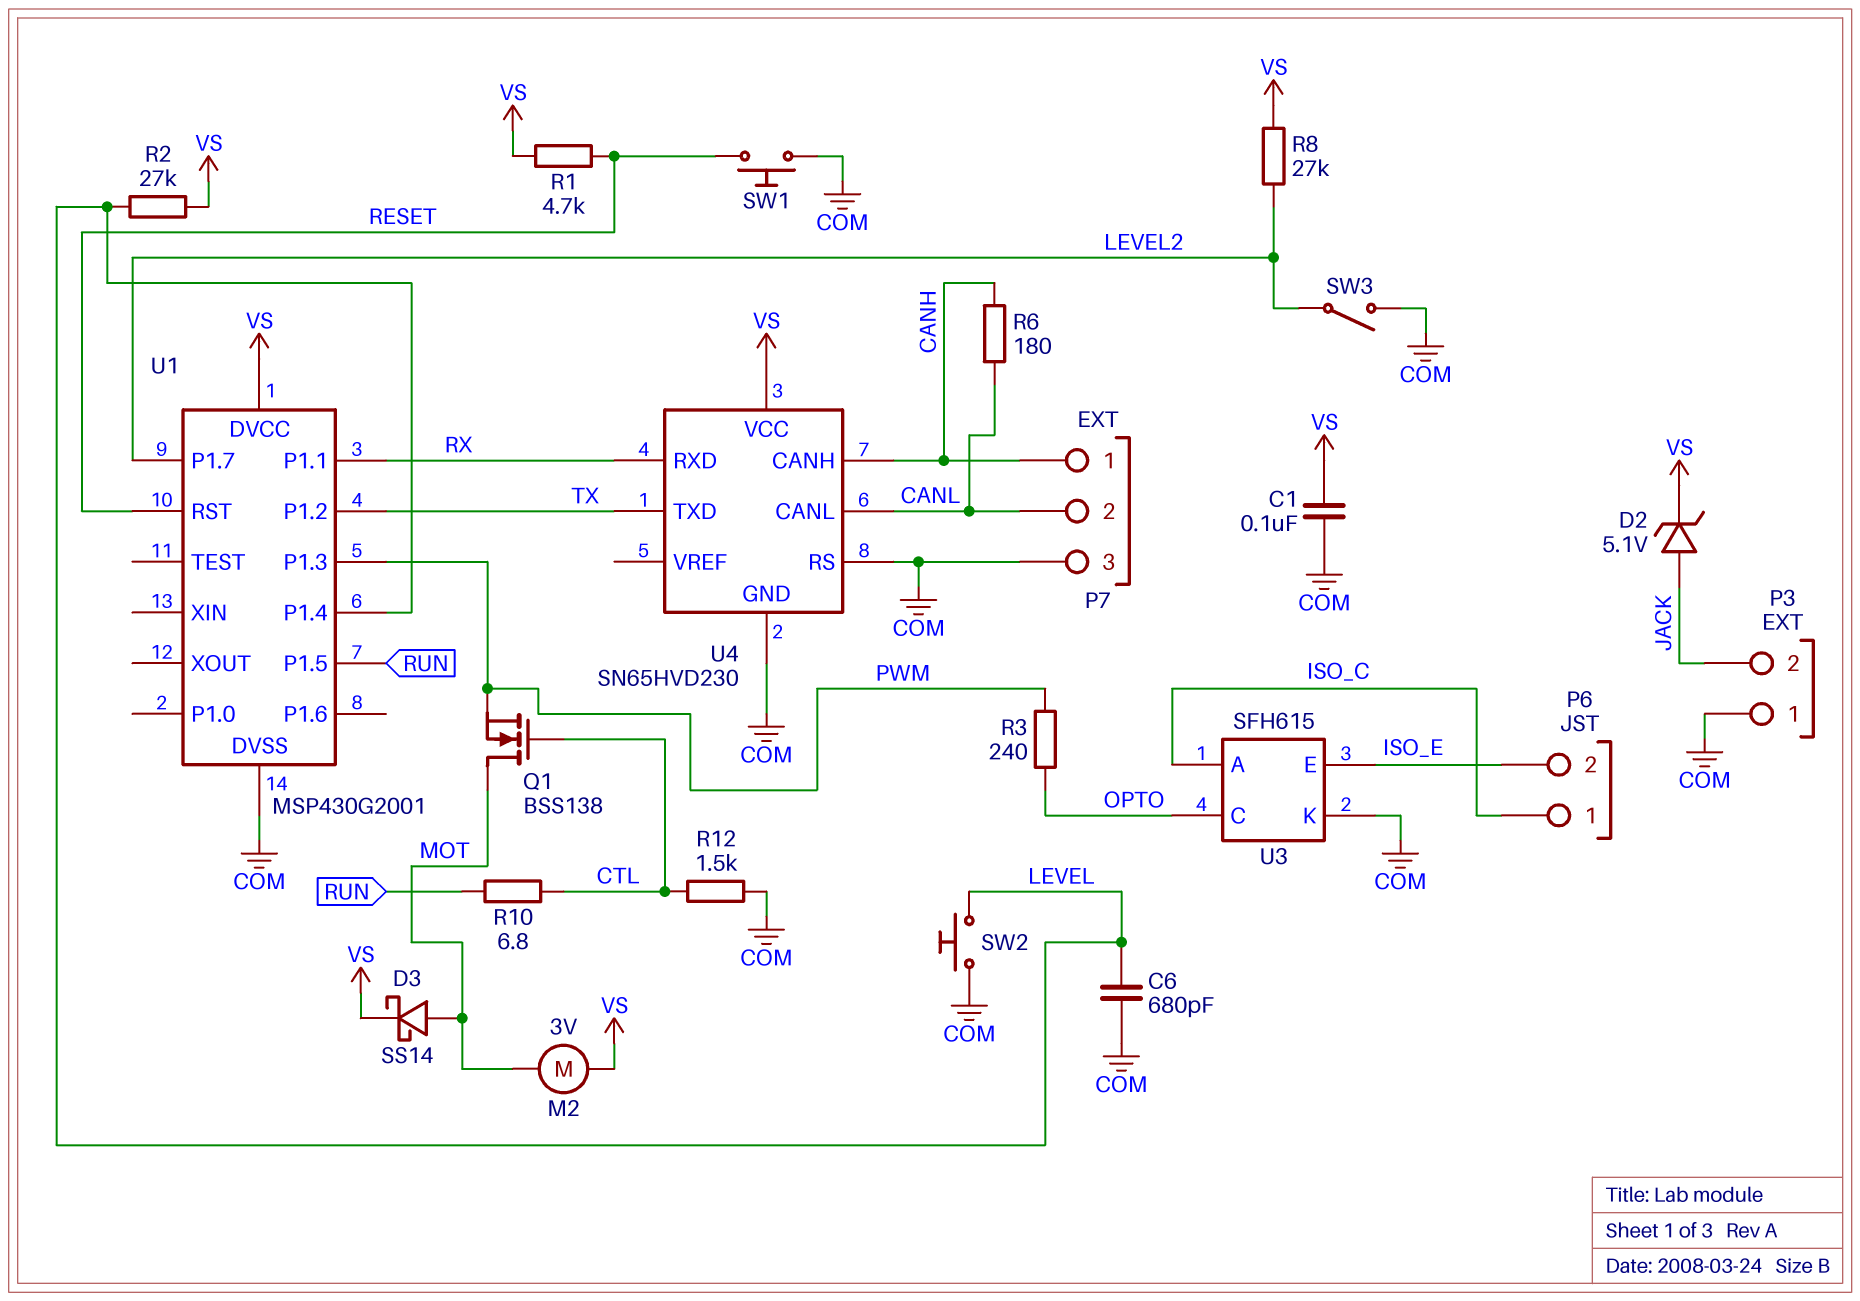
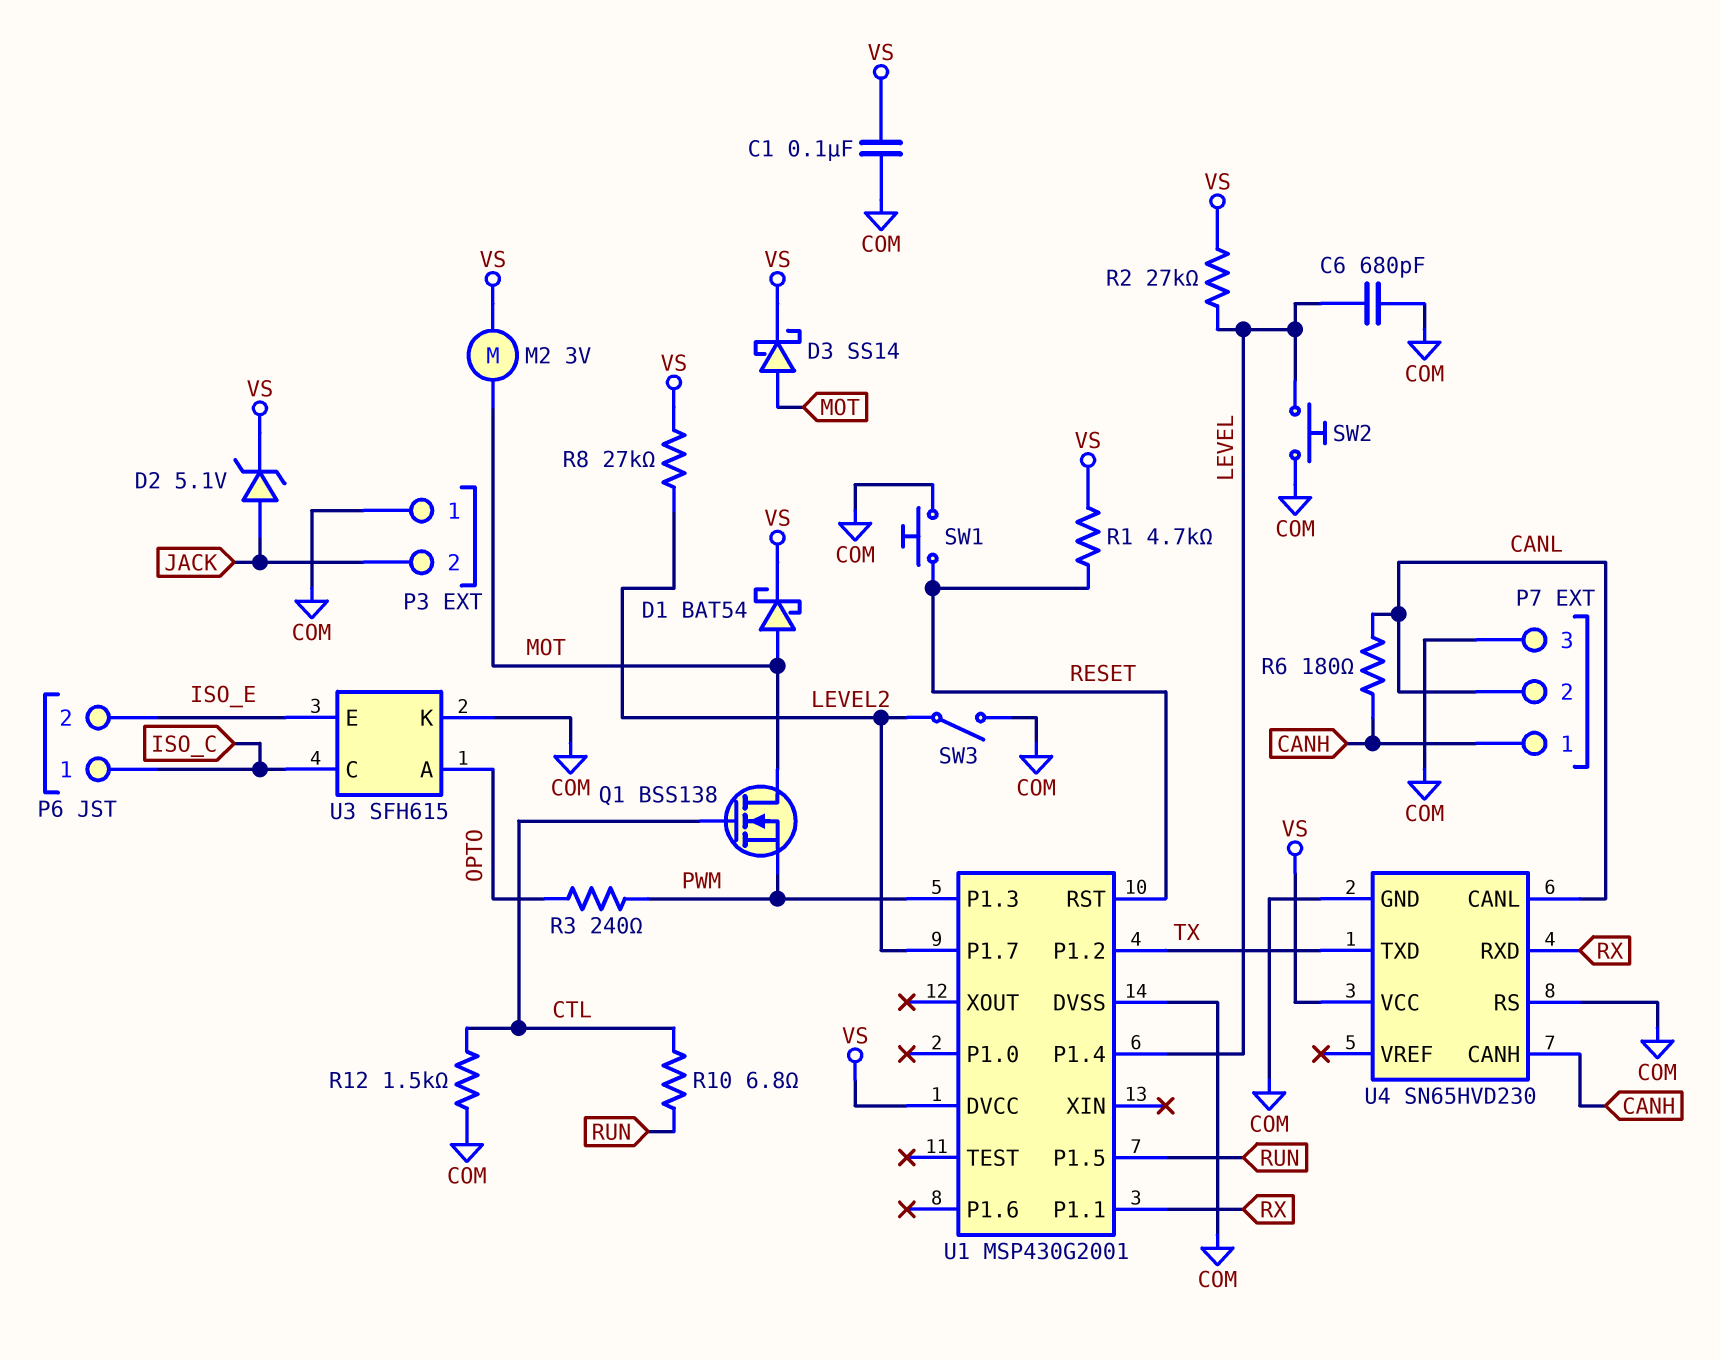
D1: none -> schottky BAT54 (A MOT, K VS)
U3 pin A: ISO_C -> OPTO
U3 pin C: OPTO -> ISO_C

